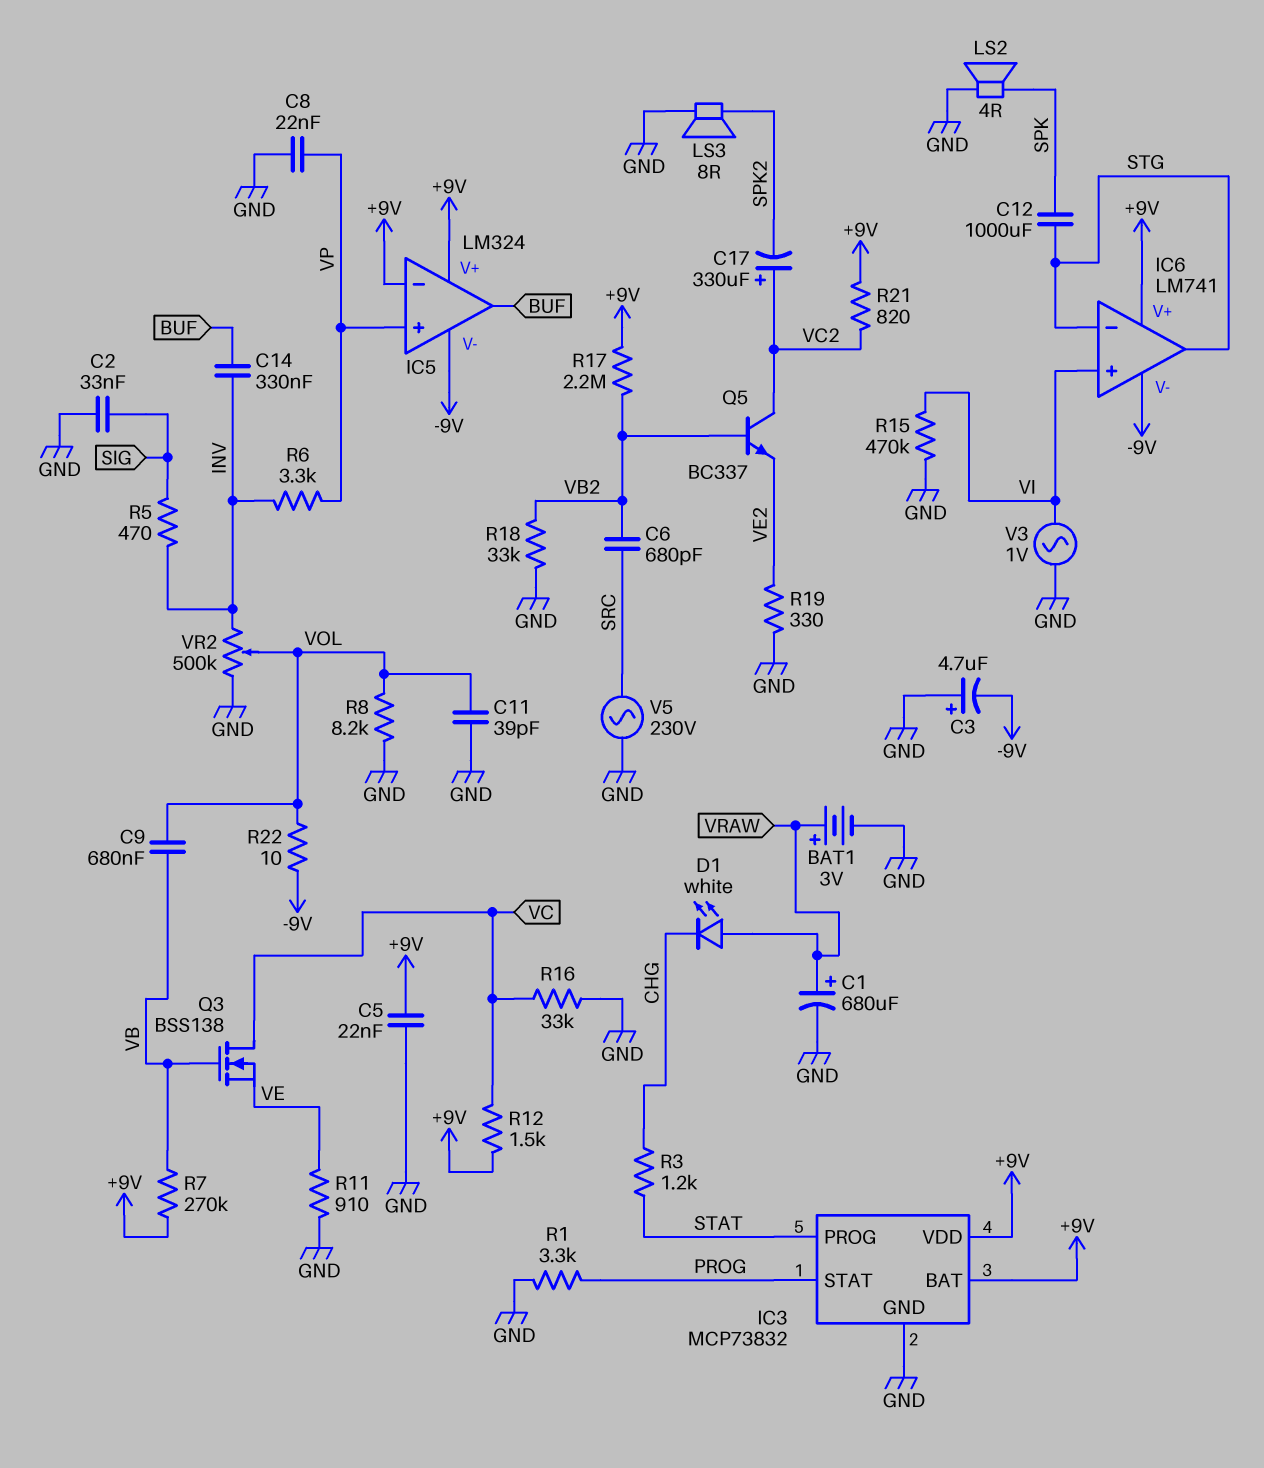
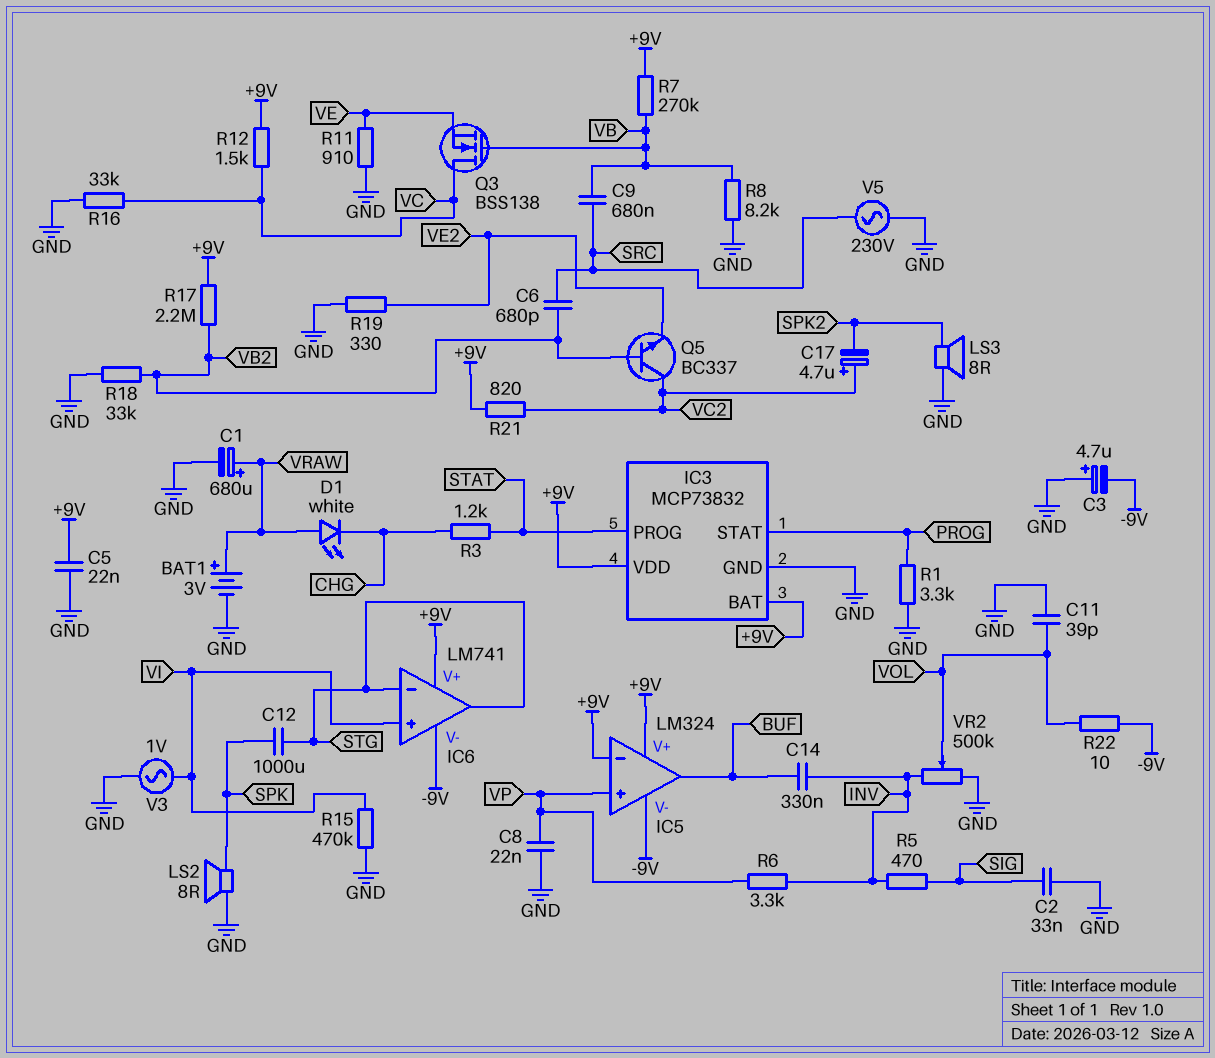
C9: 680nF (VB, VOL) -> 680nF (SRC, VB)
C17: 330uF (plus VC2, minus SPK2) -> 4.7uF (plus VC2, minus SPK2)
LS2: speaker 4R (GND, SPK) -> speaker 8R (GND, SPK)
R8: 8.2k (GND, VOL) -> 8.2k (GND, VB)

